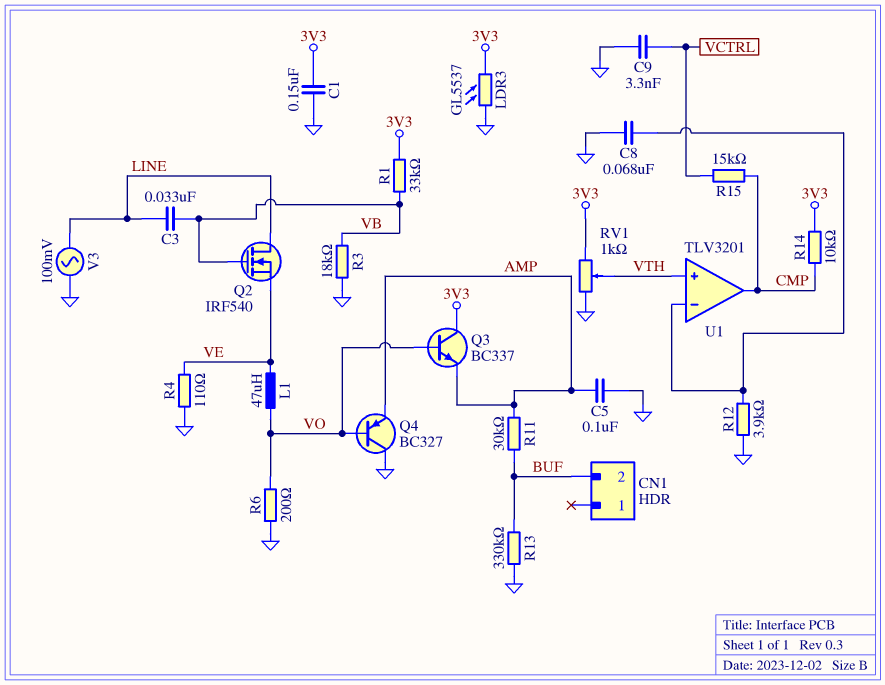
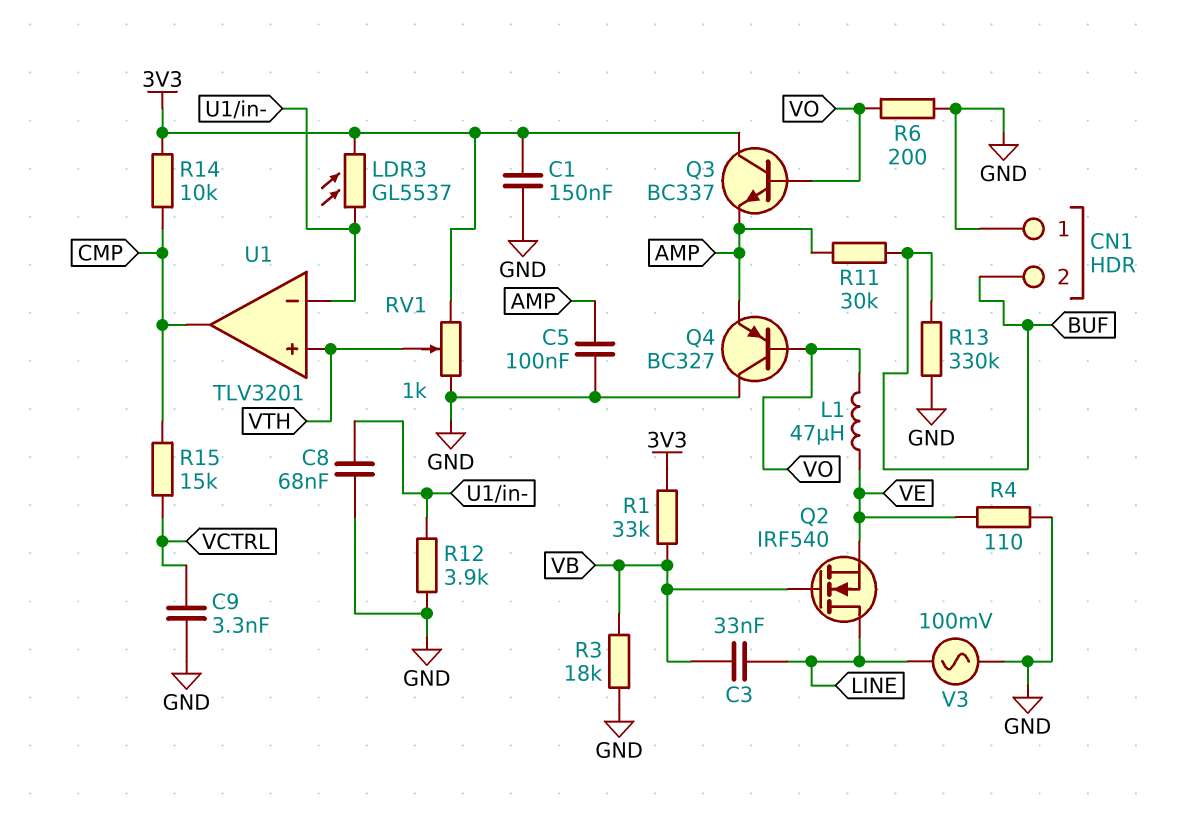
CN1 pin 1: none -> GND
LDR3: GL5537 (3V3, GND) -> GL5537 (3V3, U1/in-)

